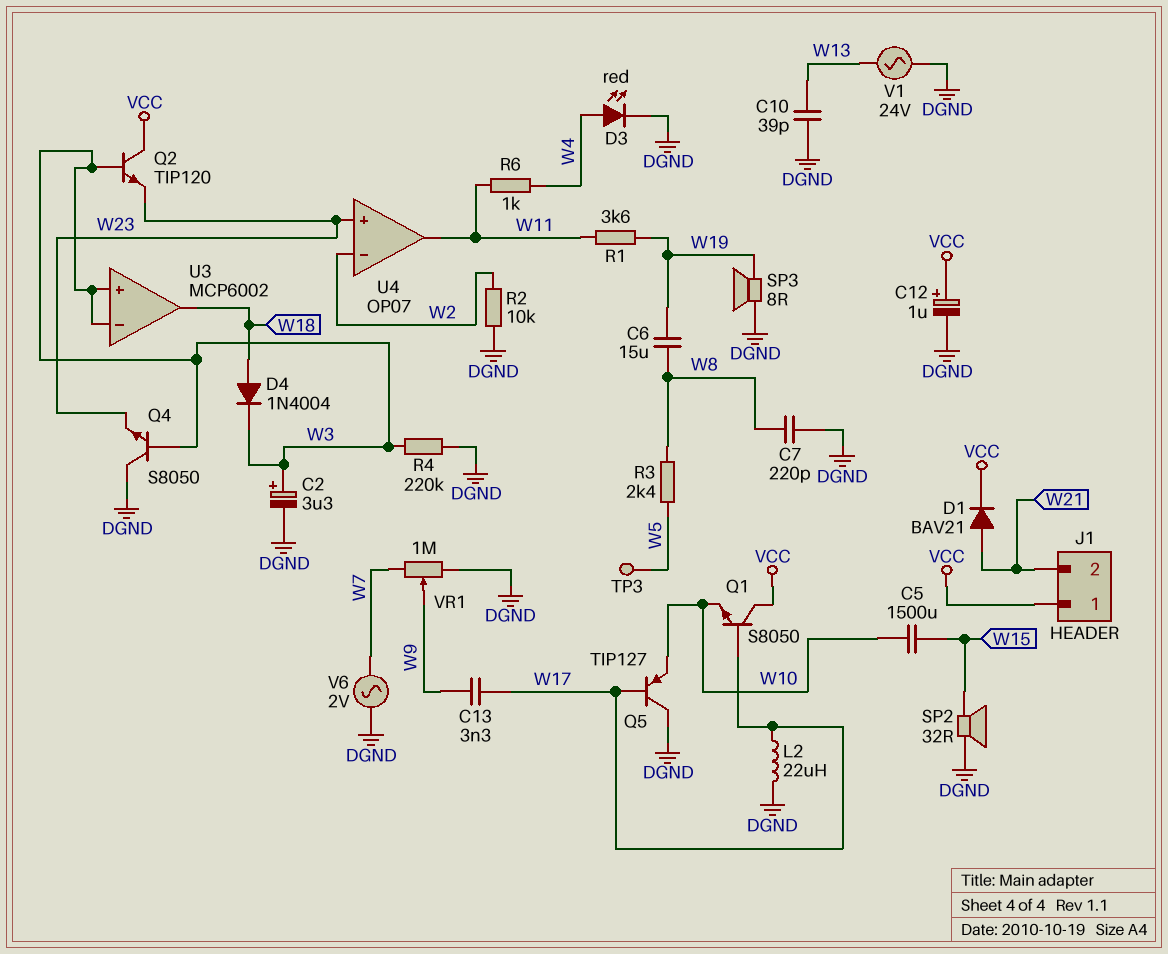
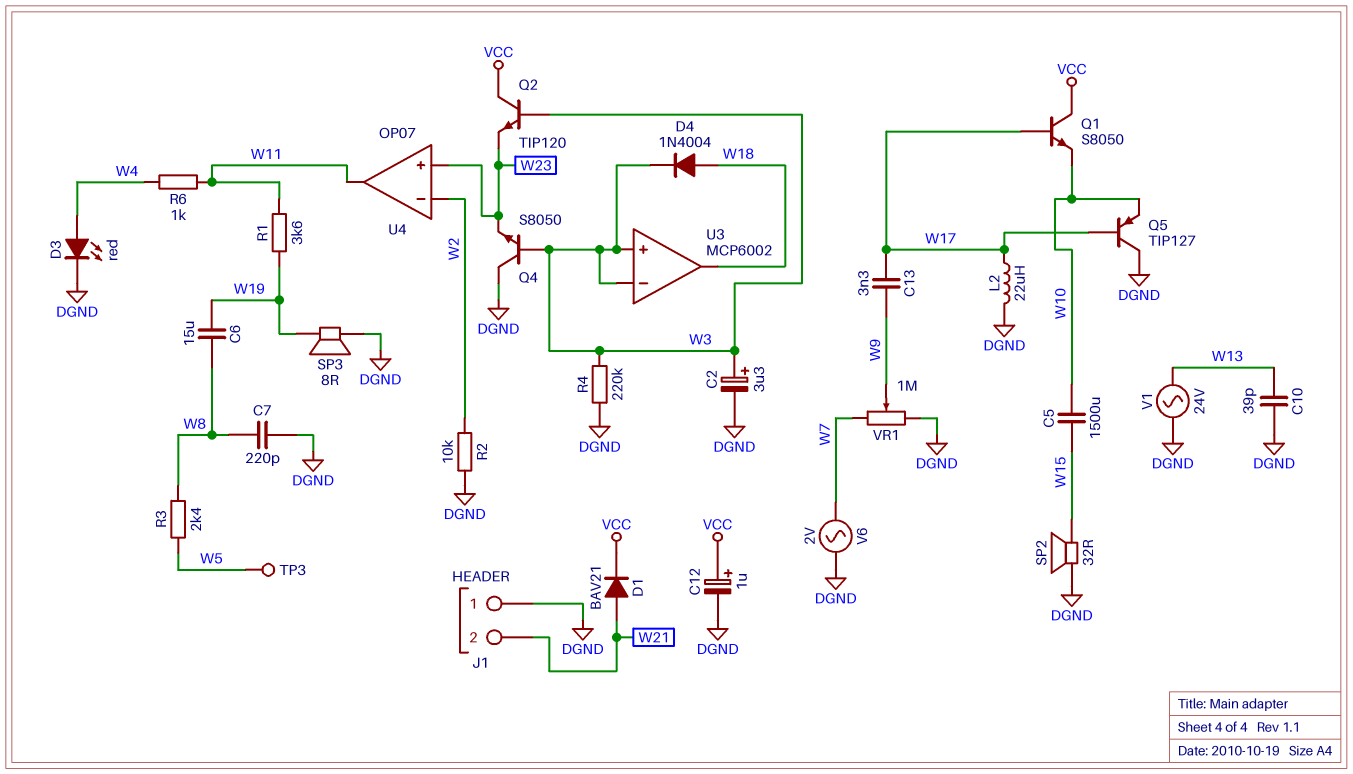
J1 pin 1: VCC -> DGND

